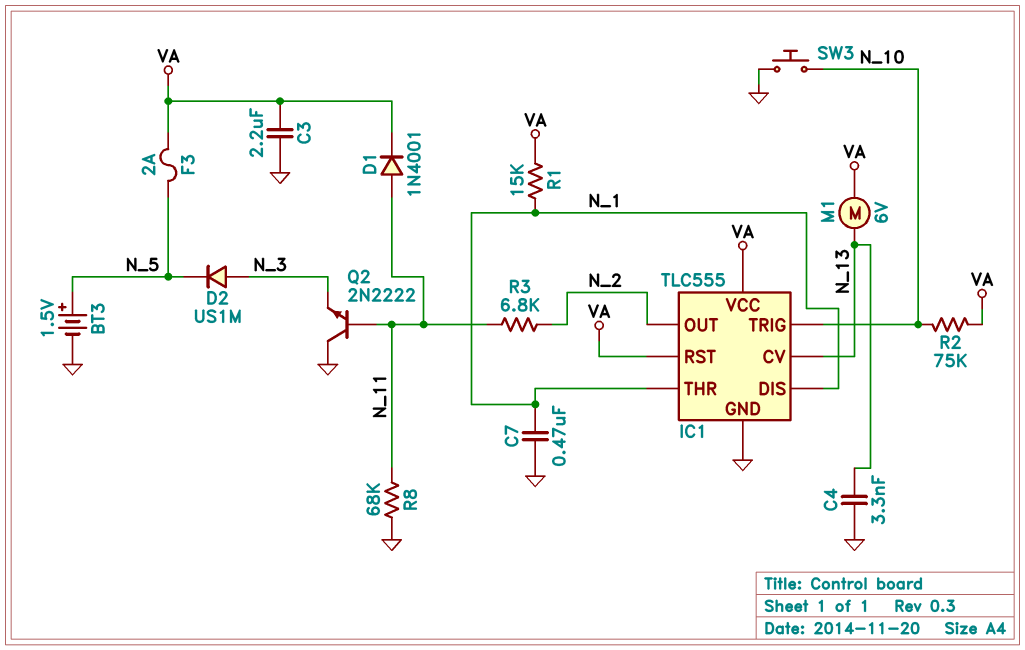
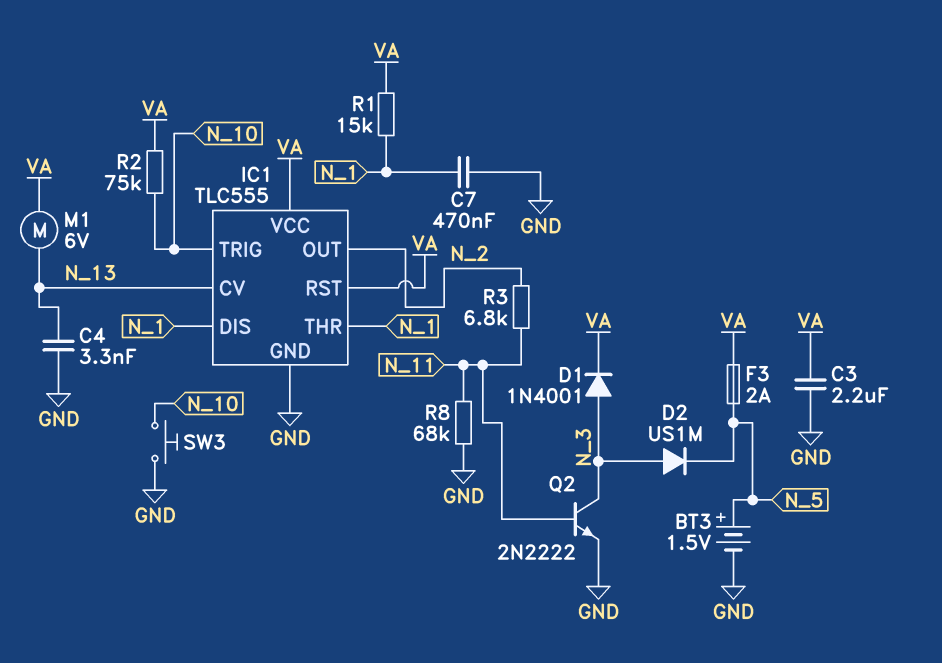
D1: diode 1N4001 (A N_11, K VA) -> diode 1N4001 (A N_3, K VA)
Q2: NPN 2N2222 (B N_11, C GND, E N_3) -> NPN 2N2222 (B N_11, C N_3, E GND)

